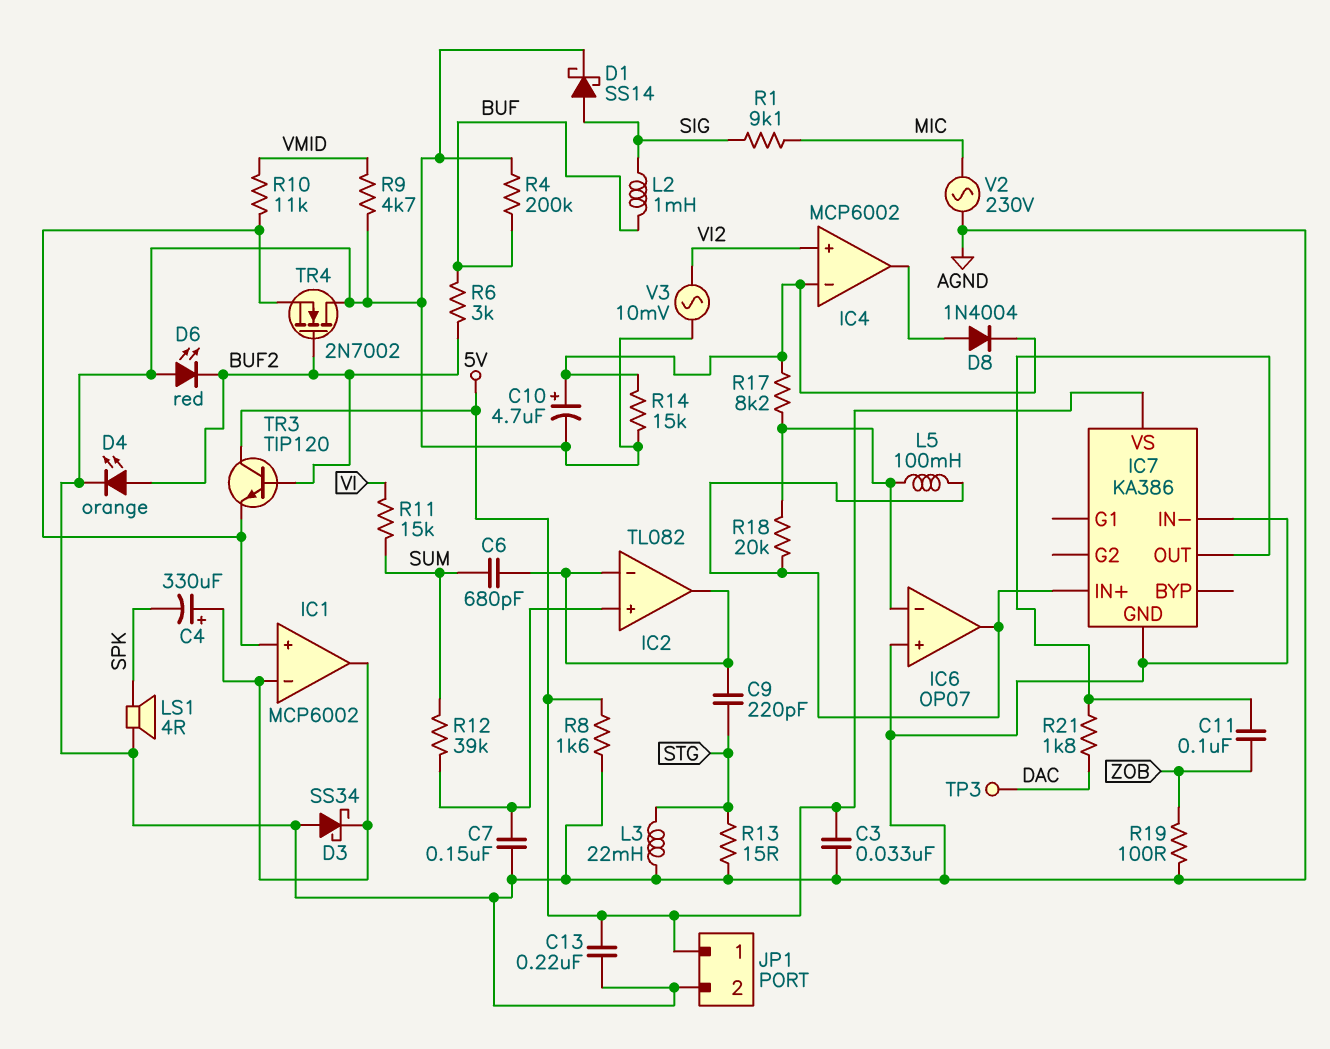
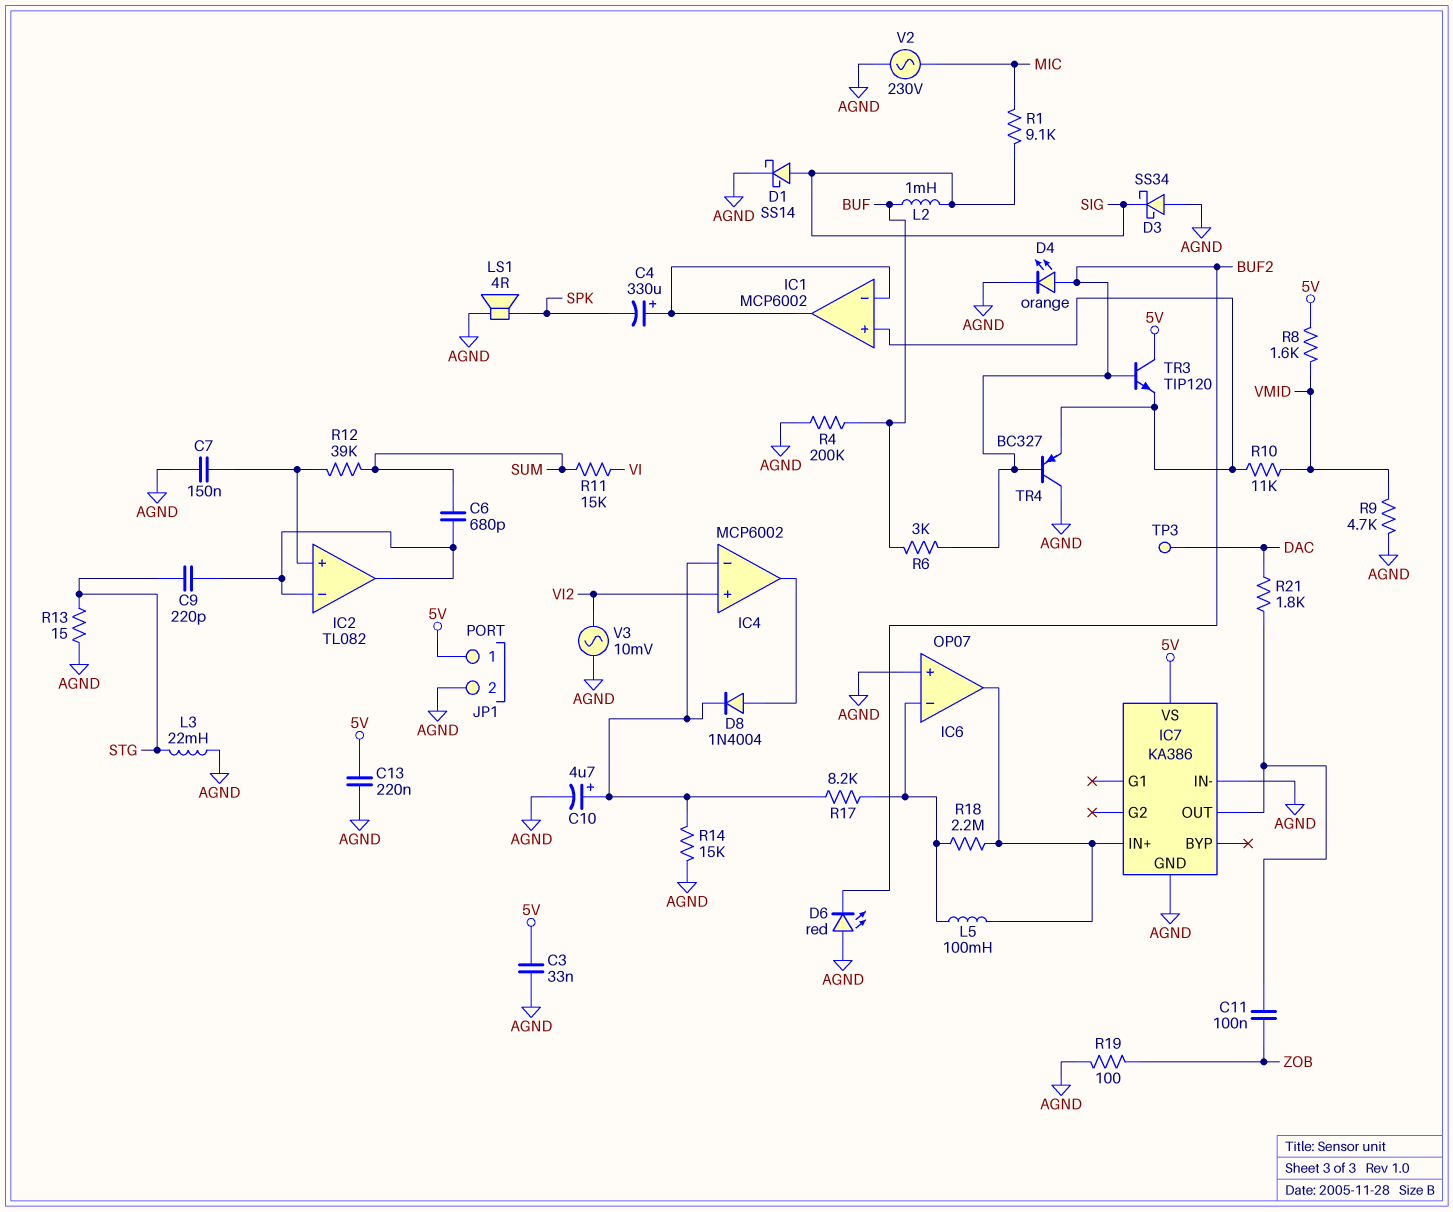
D3: schottky SS34 (A AGND, K IC1/in-) -> schottky SS34 (A AGND, K SIG)
R8: 1.6k (5V, AGND) -> 1.6k (5V, VMID)
R18: 20k (IC6/in-, IC6/out) -> 2.2M (IC6/in-, IC6/out)
TR4: NMOS 2N7002 (G BUF2, D AGND, S IC1/in+) -> PNP BC327 (B BUF2, C AGND, E IC1/in+)

